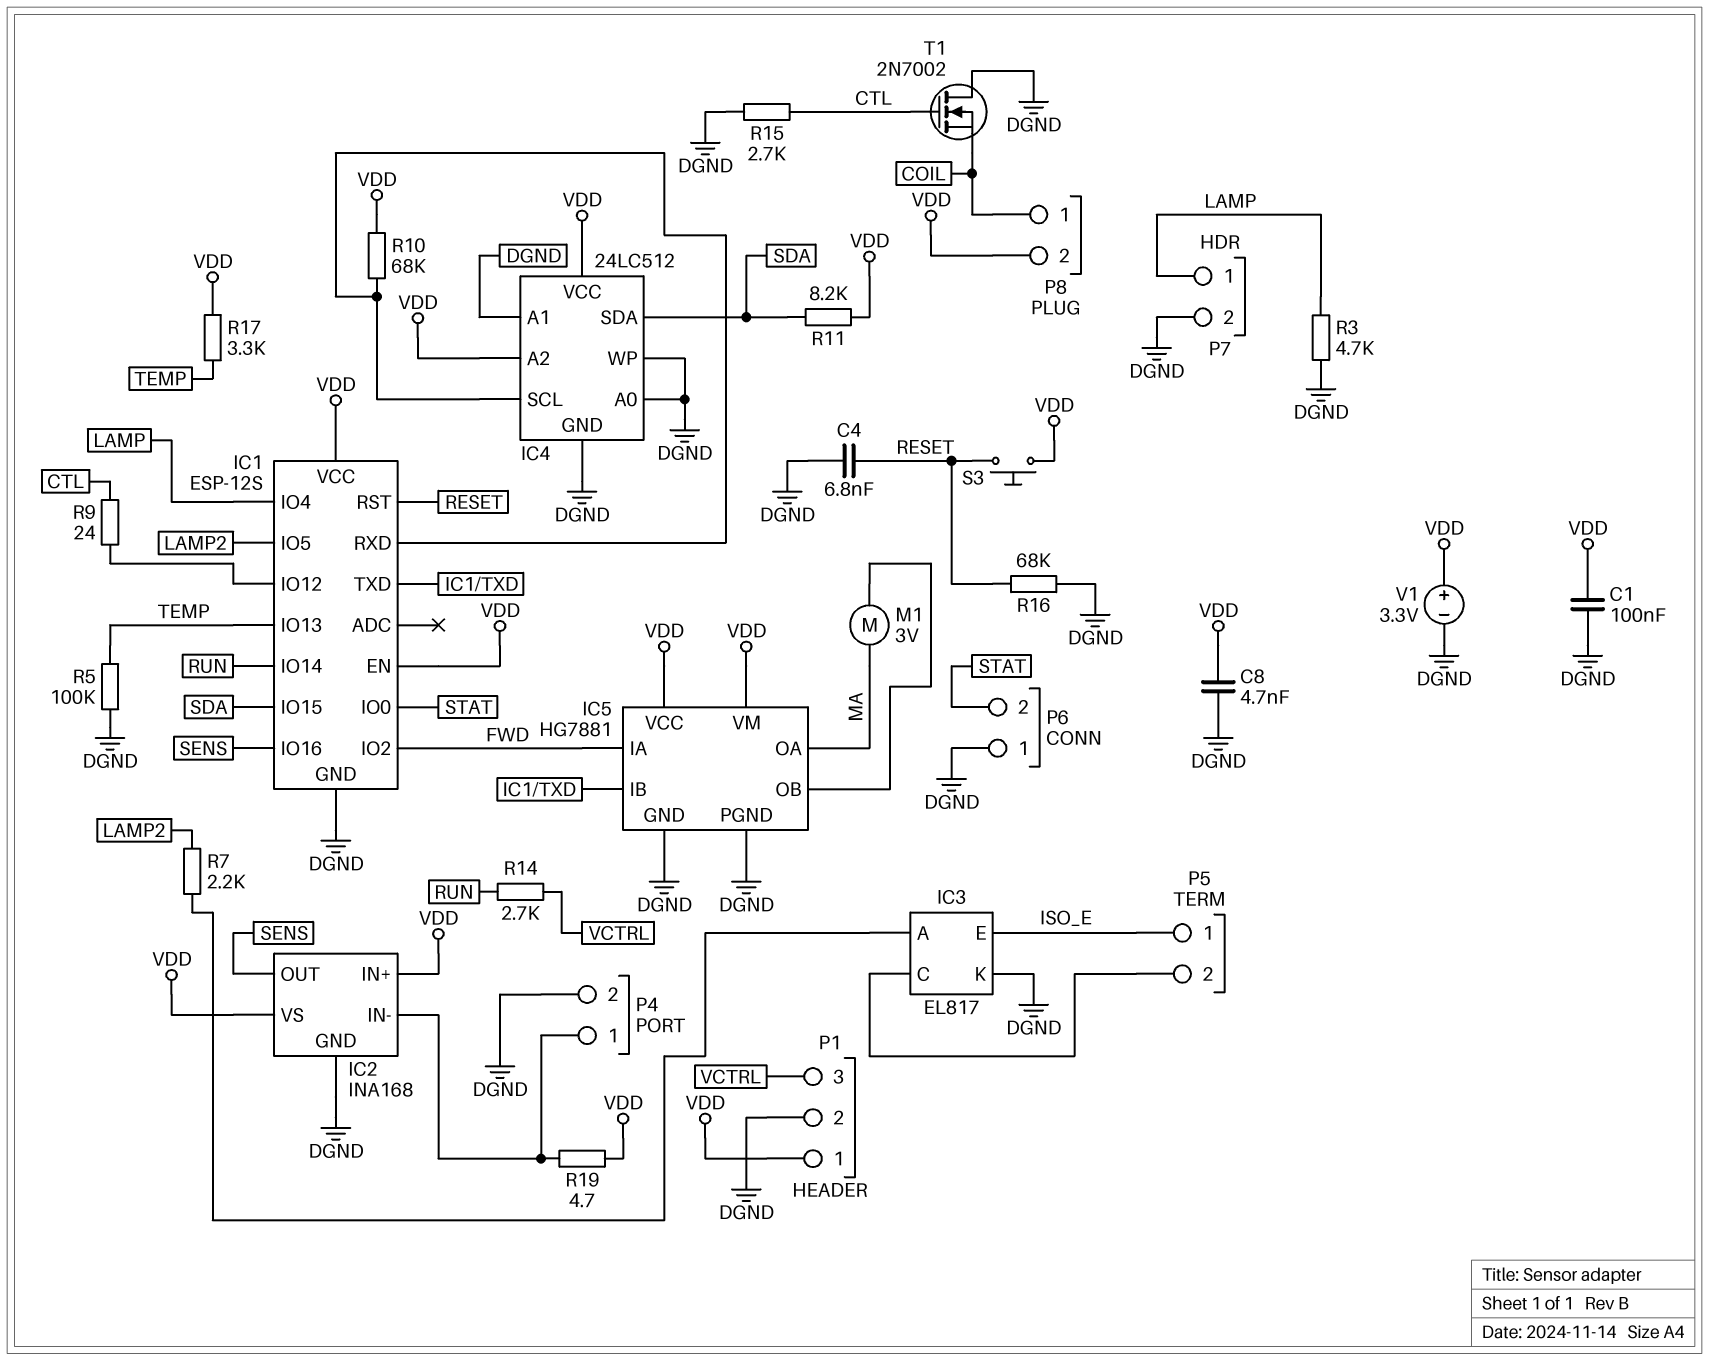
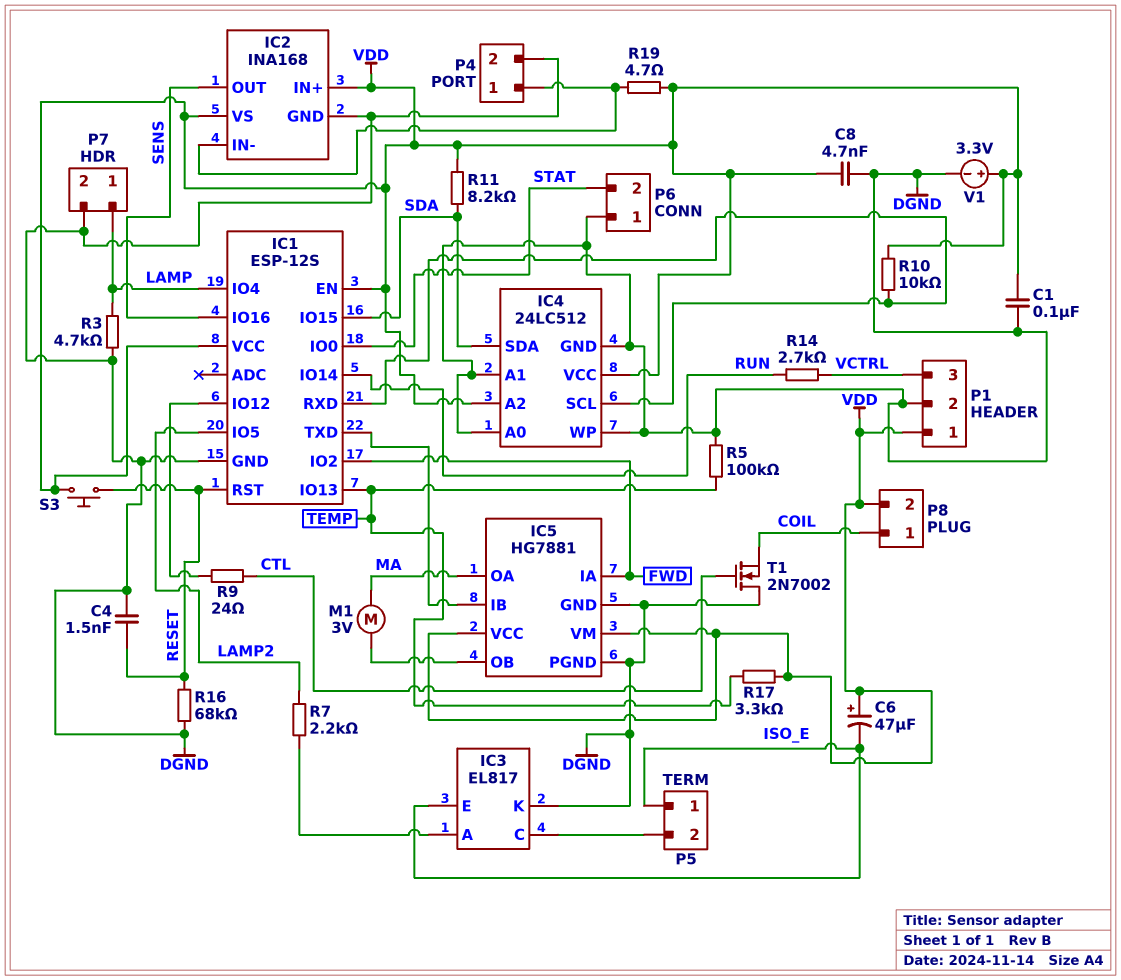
C4: 6.8nF (DGND, RESET) -> 1.5nF (DGND, RESET)
C6: none -> 47uF (plus VDD, minus ISO_E)
R10: 68k (IC1/RXD, VDD) -> 10k (IC1/RXD, VDD)
R15: 2.7k (CTL, DGND) -> none

